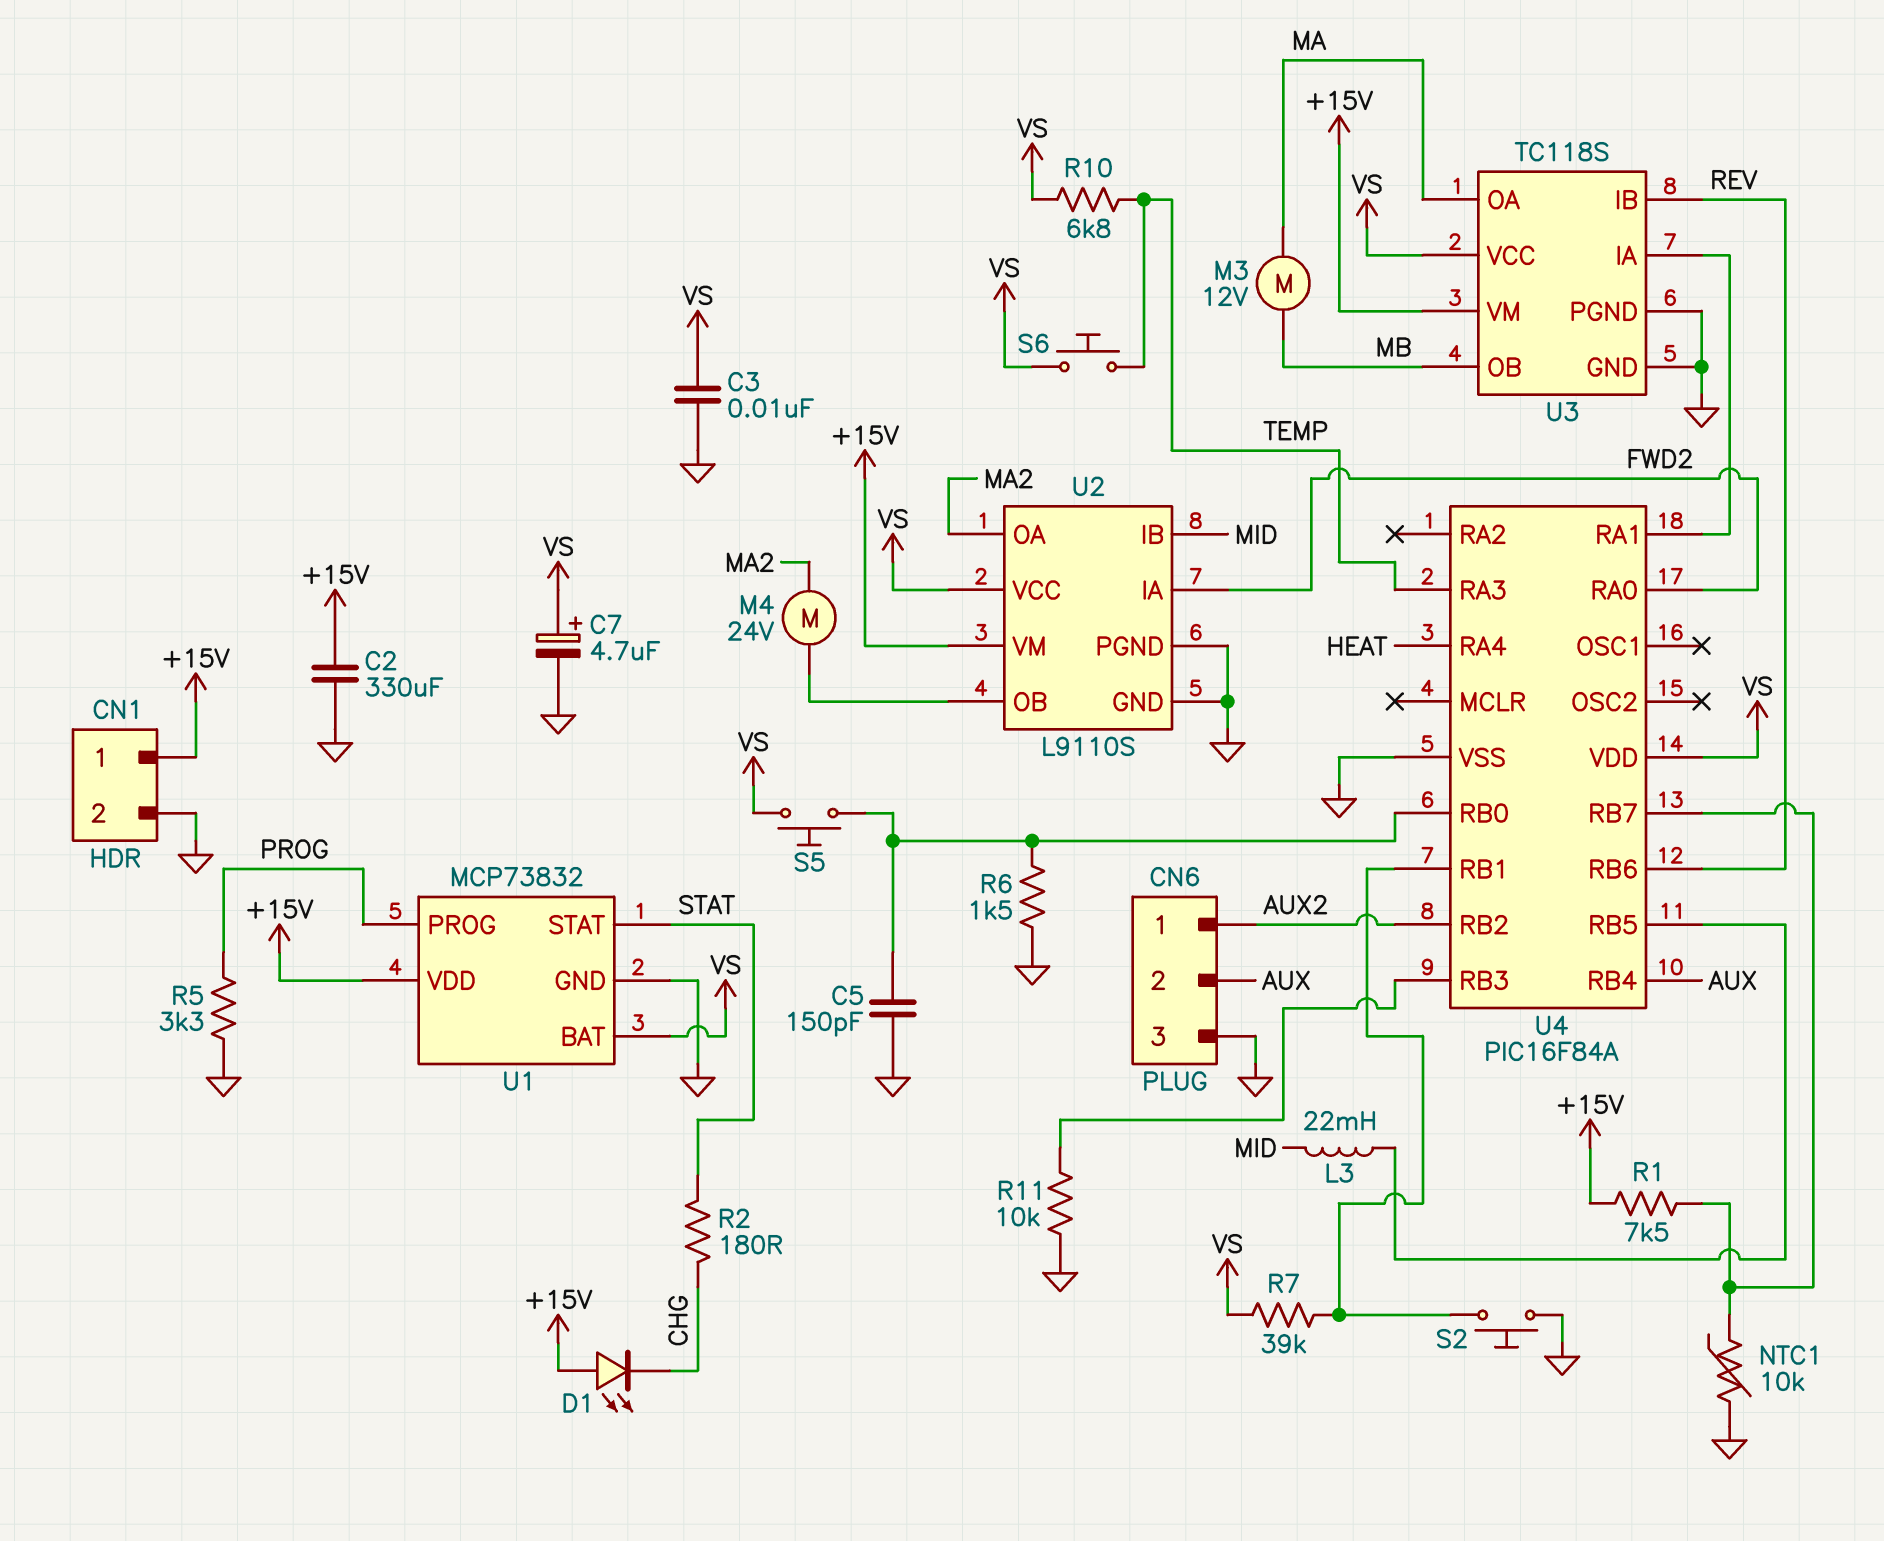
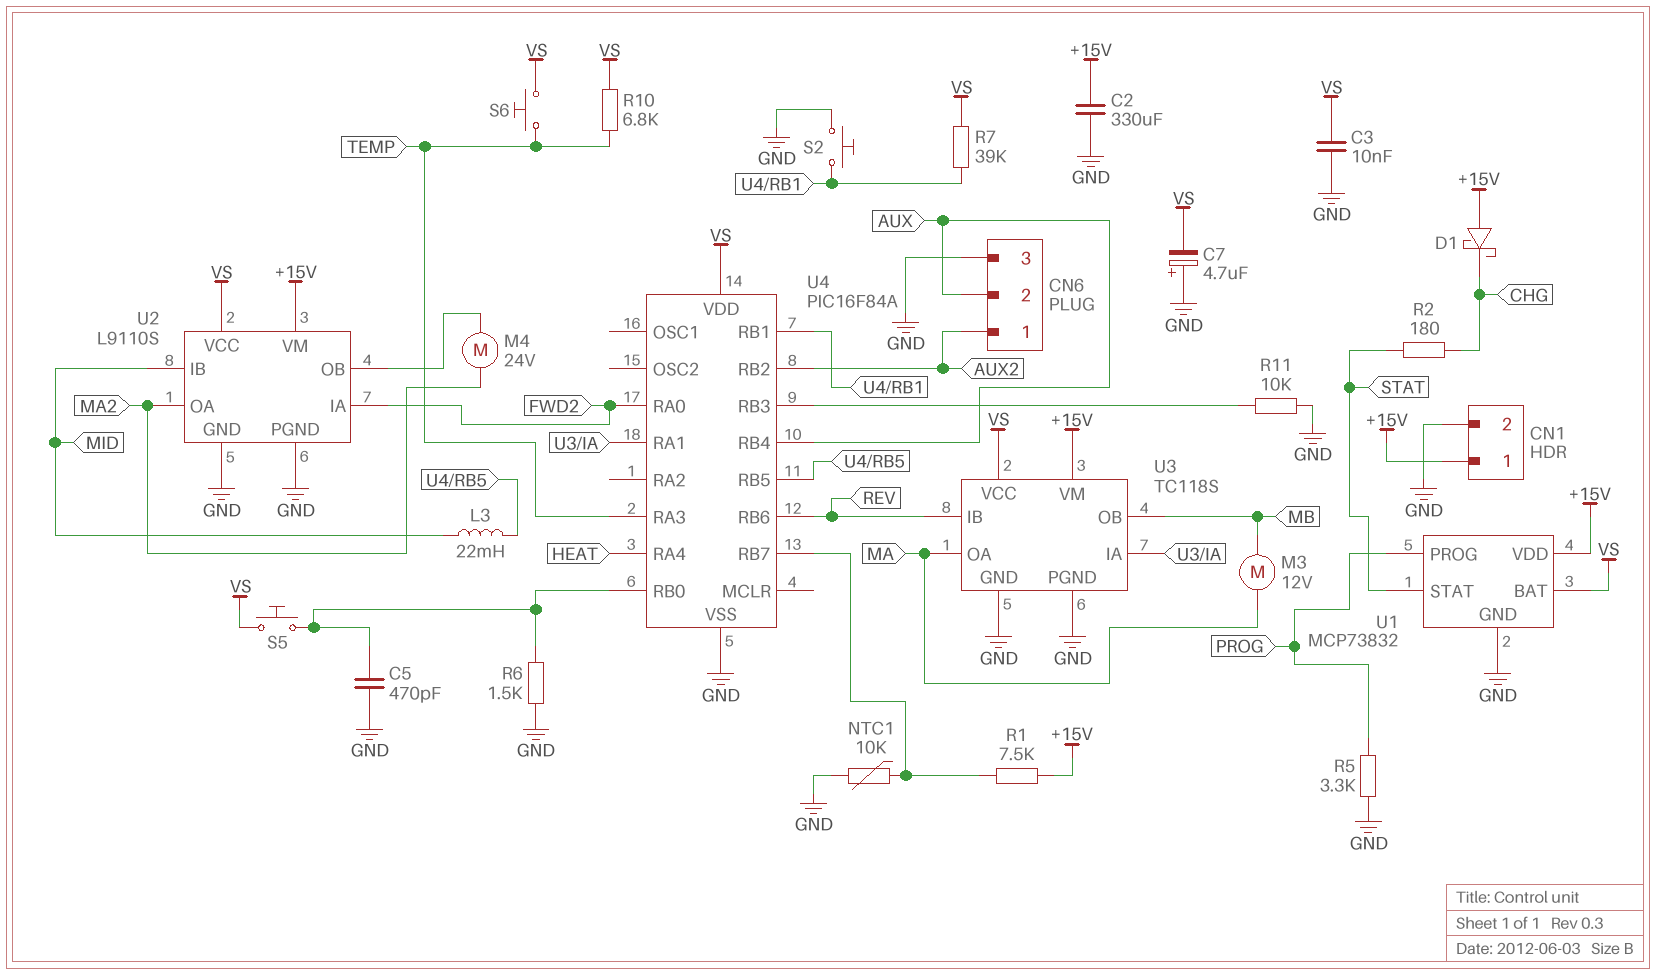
C5: 150pF (GND, U4/RB0) -> 470pF (GND, U4/RB0)
C7: 4.7uF (plus VS, minus GND) -> 4.7uF (plus GND, minus VS)
D1: LED (A +15V, K CHG) -> schottky (A +15V, K CHG)

